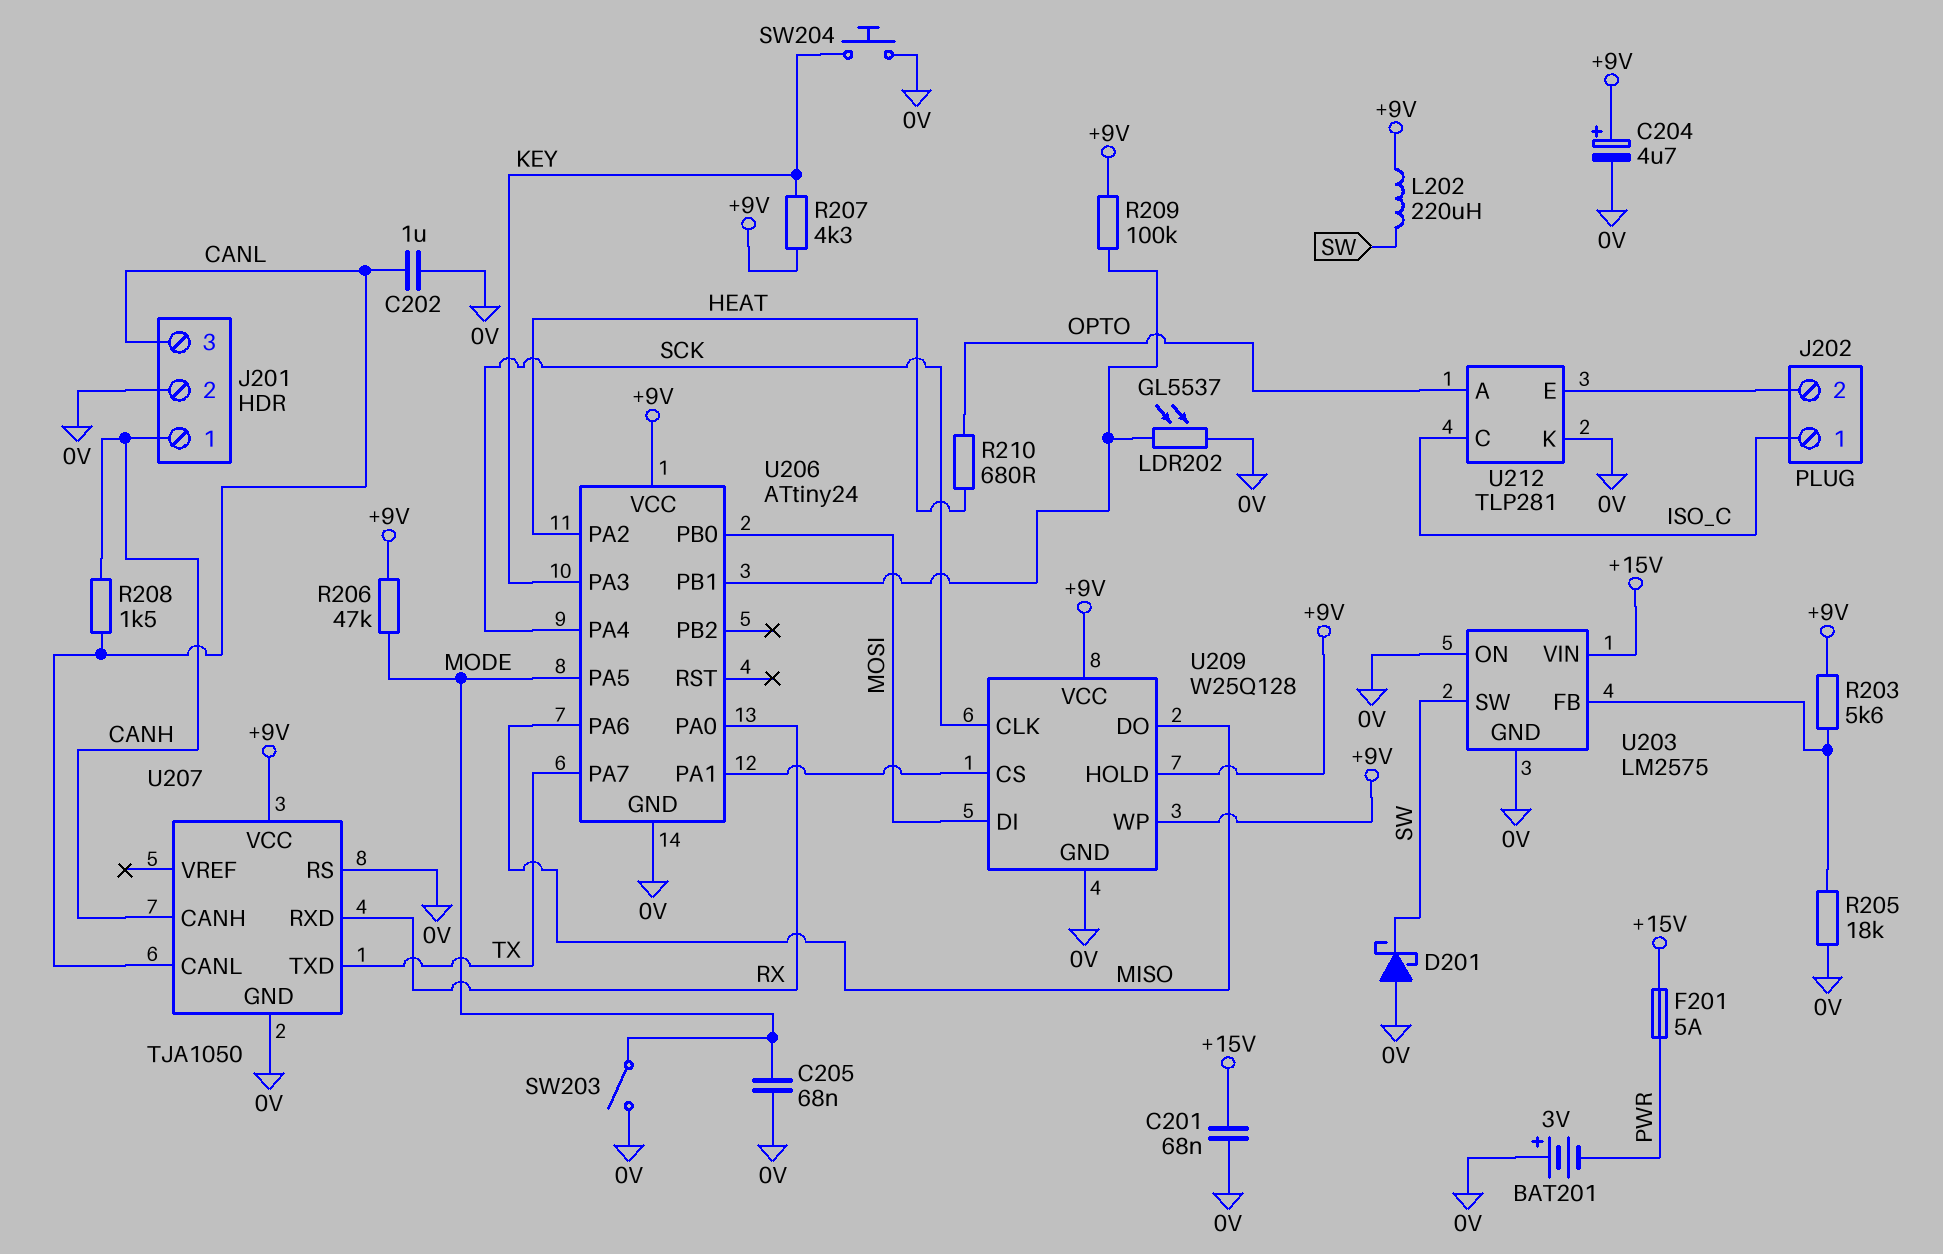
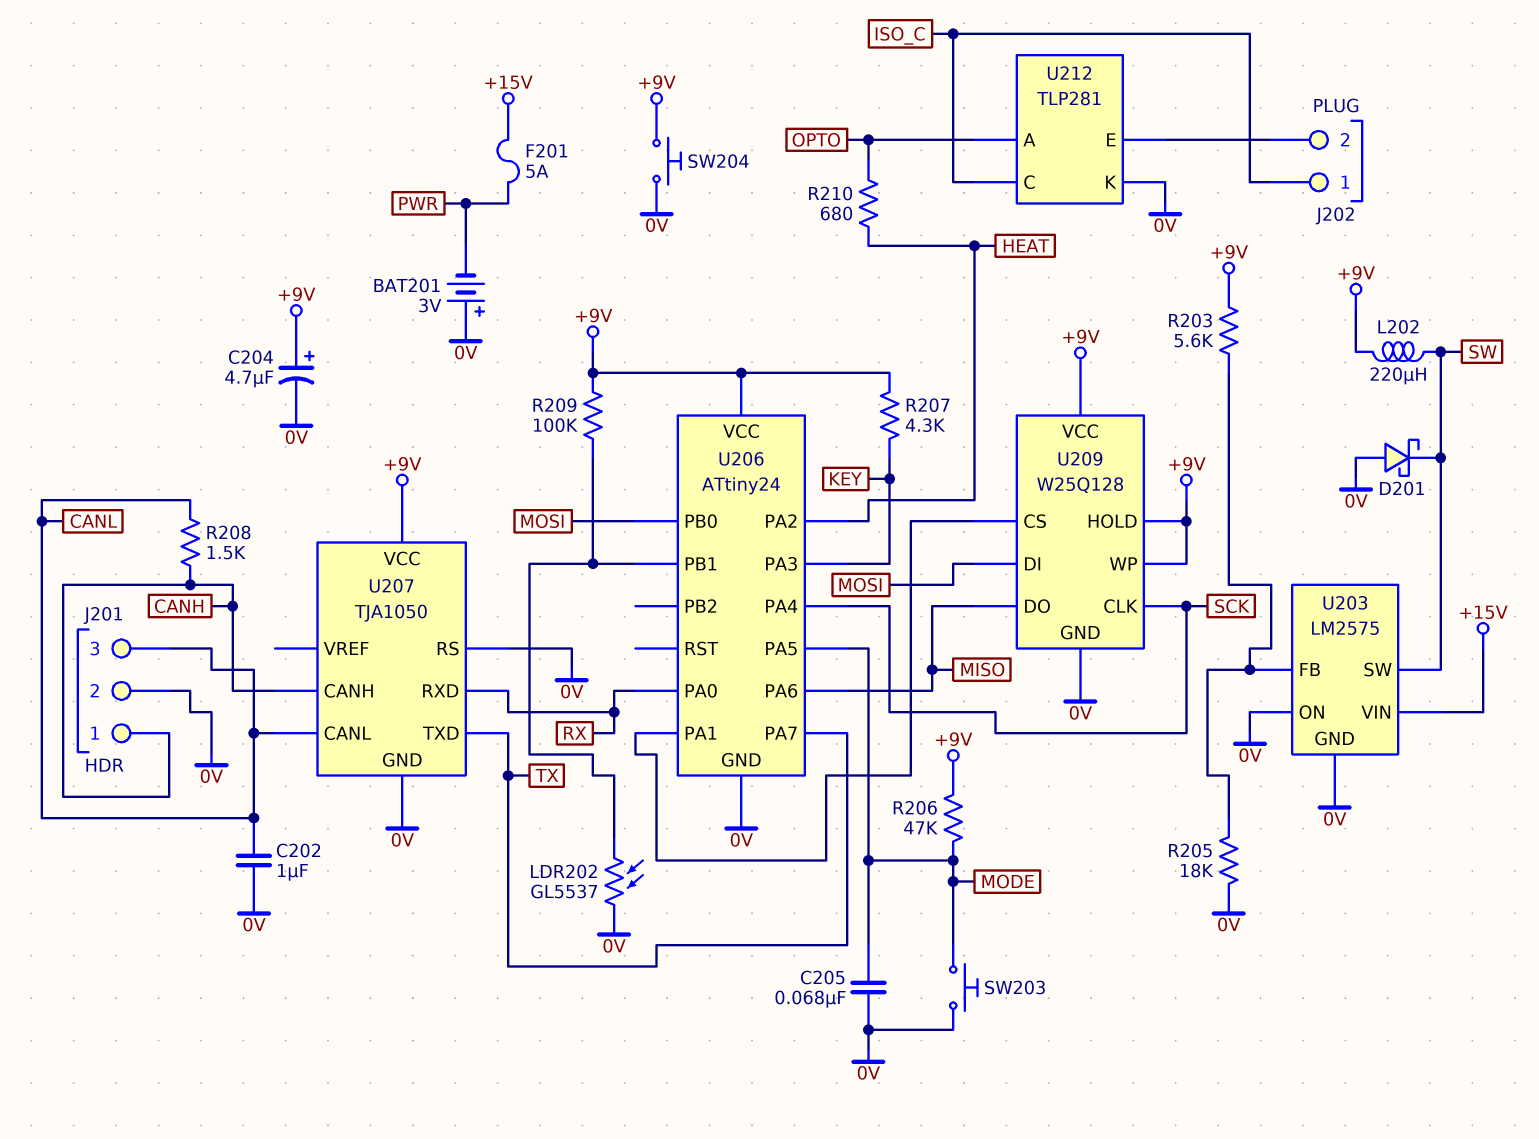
C201: 68nF (+15V, 0V) -> none
SW203: switch (0V, MODE) -> button (0V, MODE)
SW204: button (0V, KEY) -> button (+9V, 0V)

